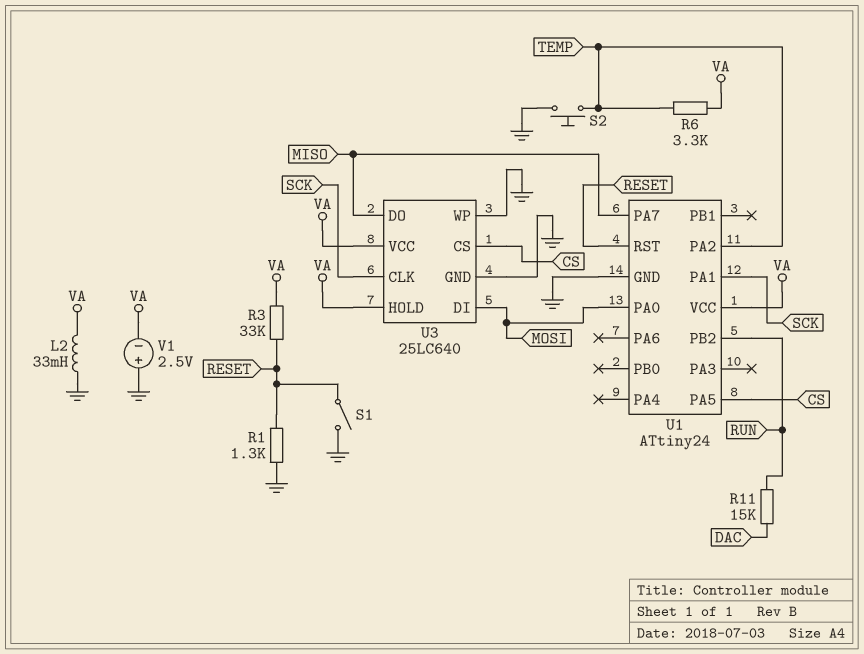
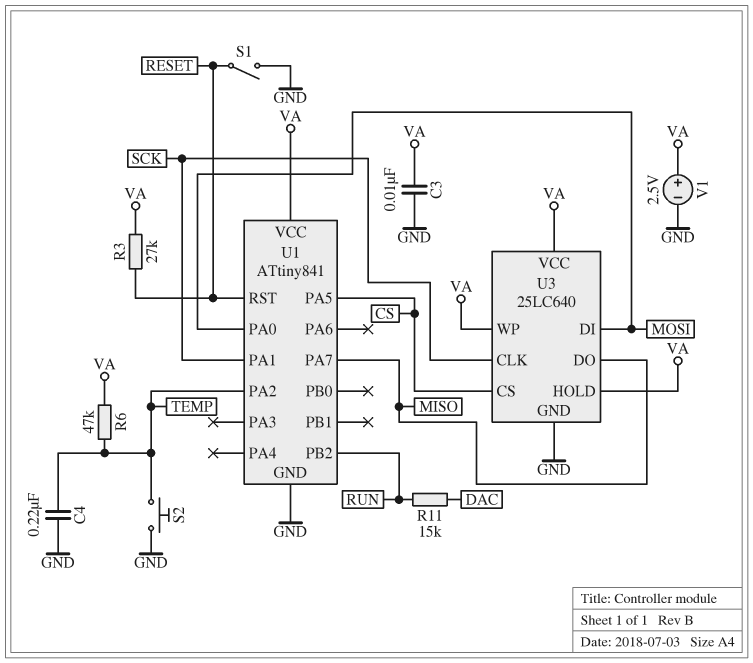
C3: none -> 10nF (GND, VA)
C4: none -> 220nF (GND, TEMP)
L2: 33mH (GND, VA) -> none
R1: 1.3k (GND, RESET) -> none
R3: 33k (RESET, VA) -> 27k (RESET, VA)
R6: 3.3k (TEMP, VA) -> 47k (TEMP, VA)
U1: ATtiny24 -> ATtiny841
U3 pin WP: GND -> VA
V1: 2.5V (plus GND, minus VA) -> 2.5V (plus VA, minus GND)

